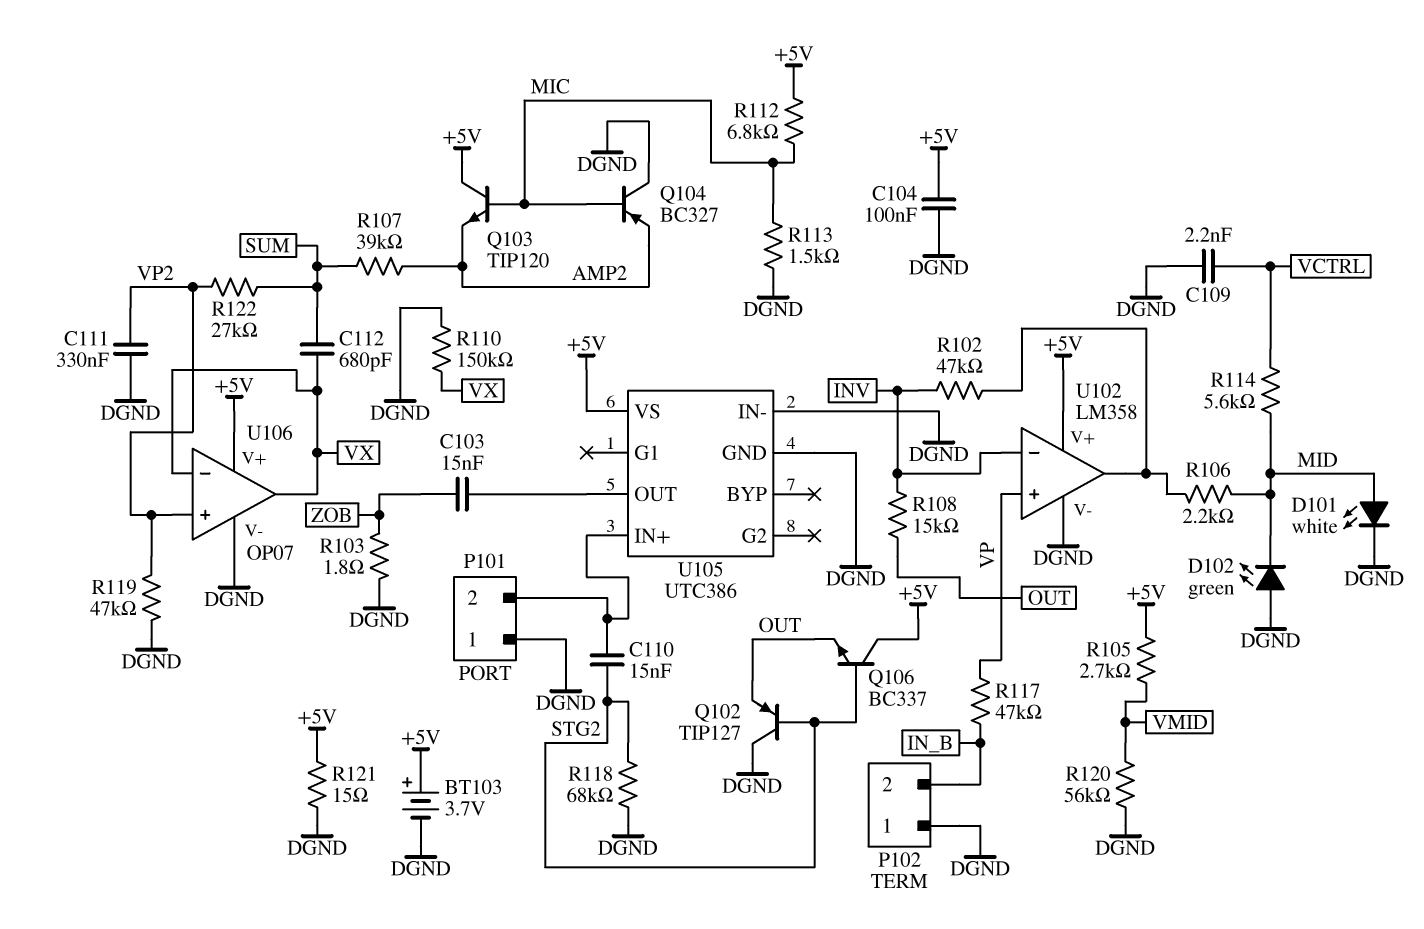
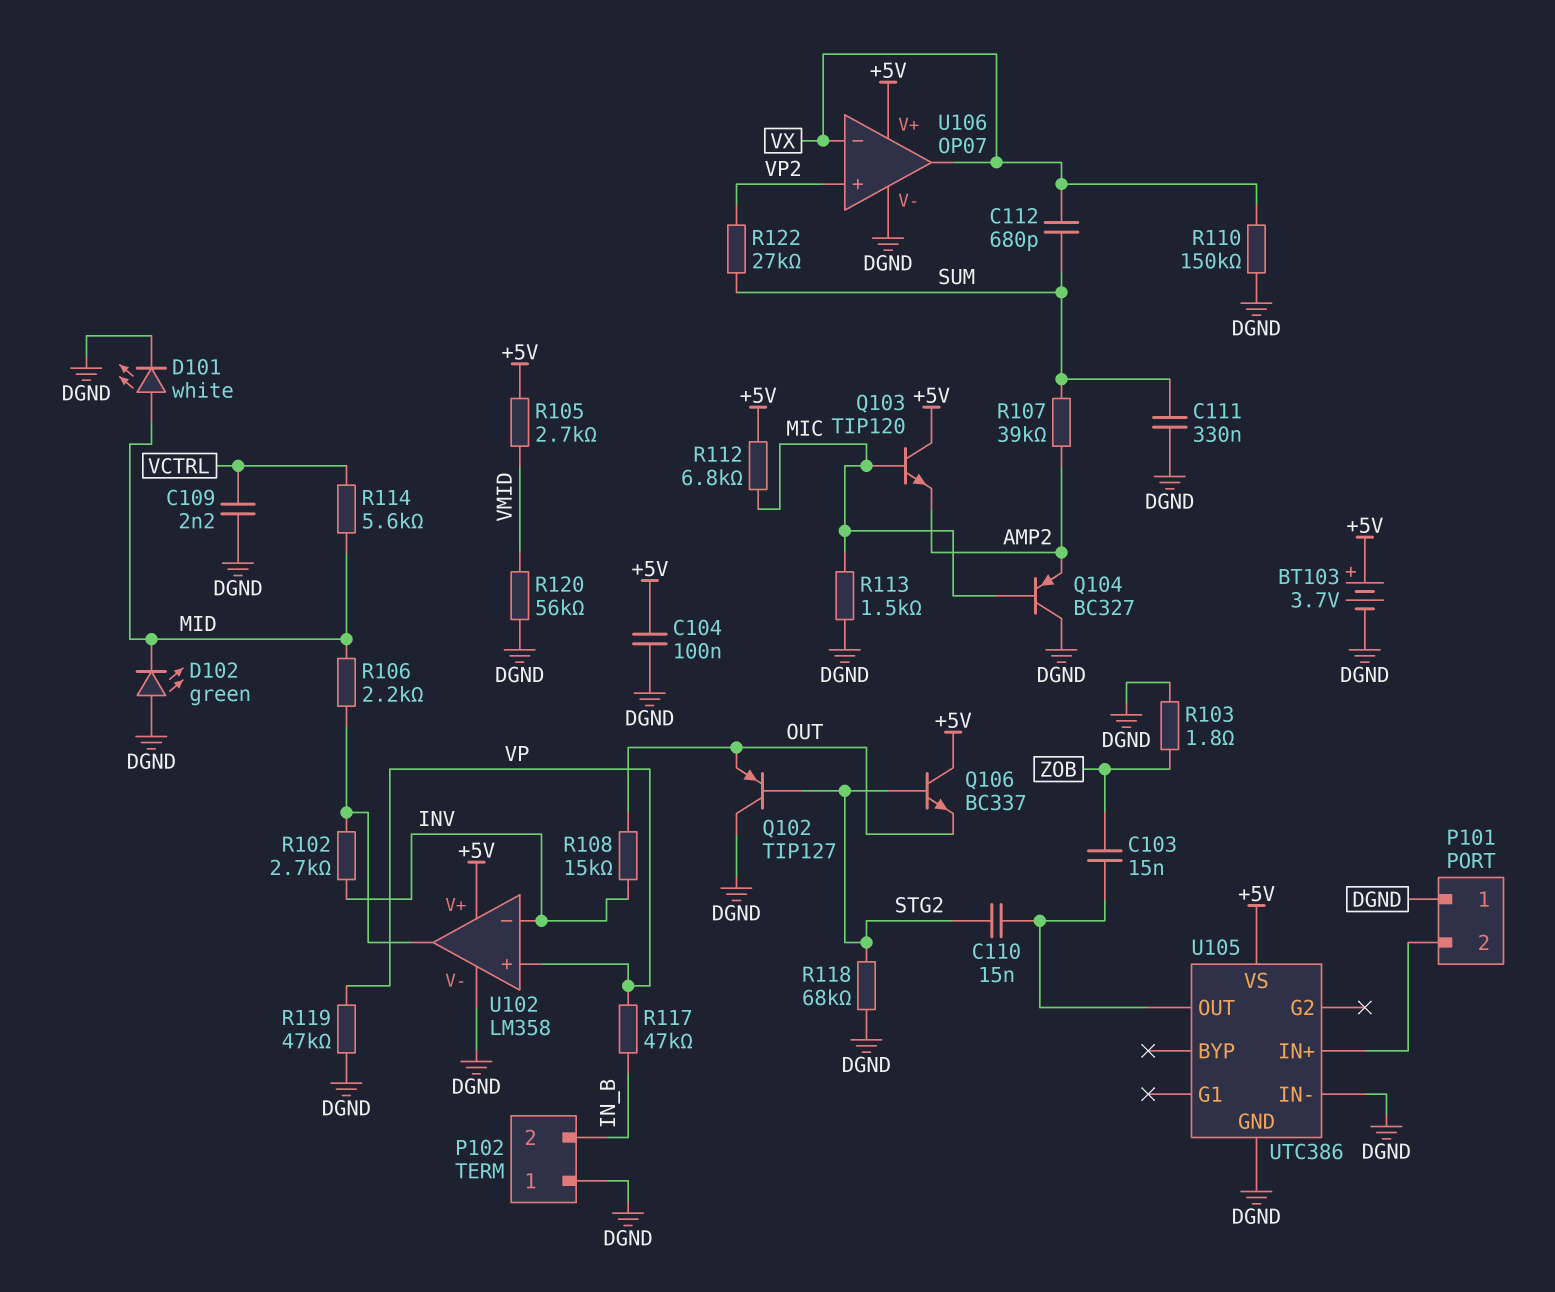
C110: 15nF (P101/2, STG2) -> 15nF (STG2, U105/OUT)
C111: 330nF (DGND, VP2) -> 330nF (DGND, SUM)
R102: 47k (INV, U102/out) -> 2.7k (INV, U102/out)
R119: 47k (DGND, VP2) -> 47k (DGND, VP)
R121: 15 (+5V, DGND) -> none

